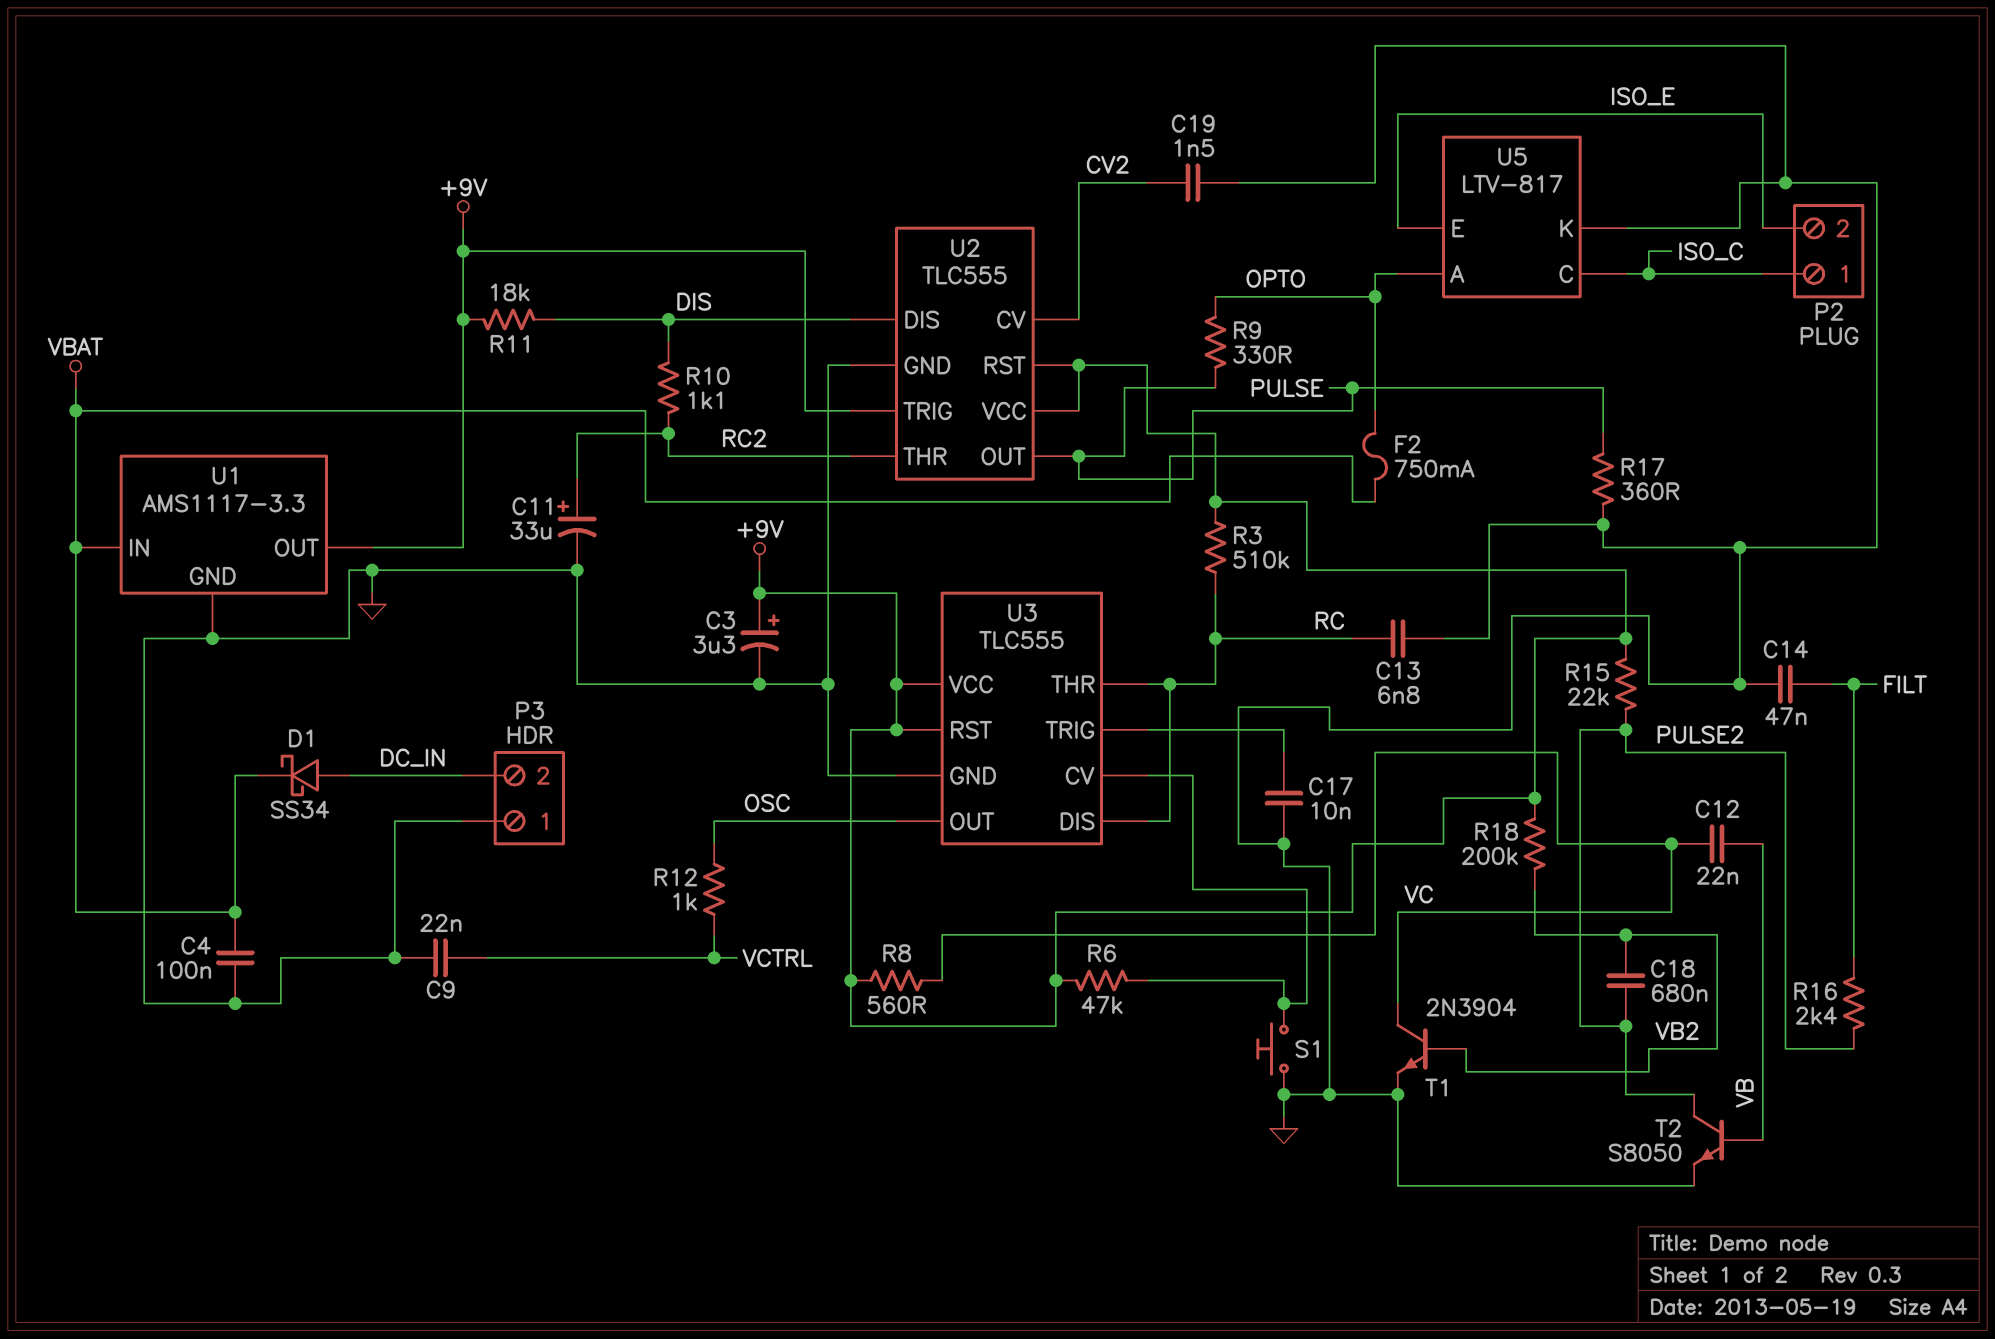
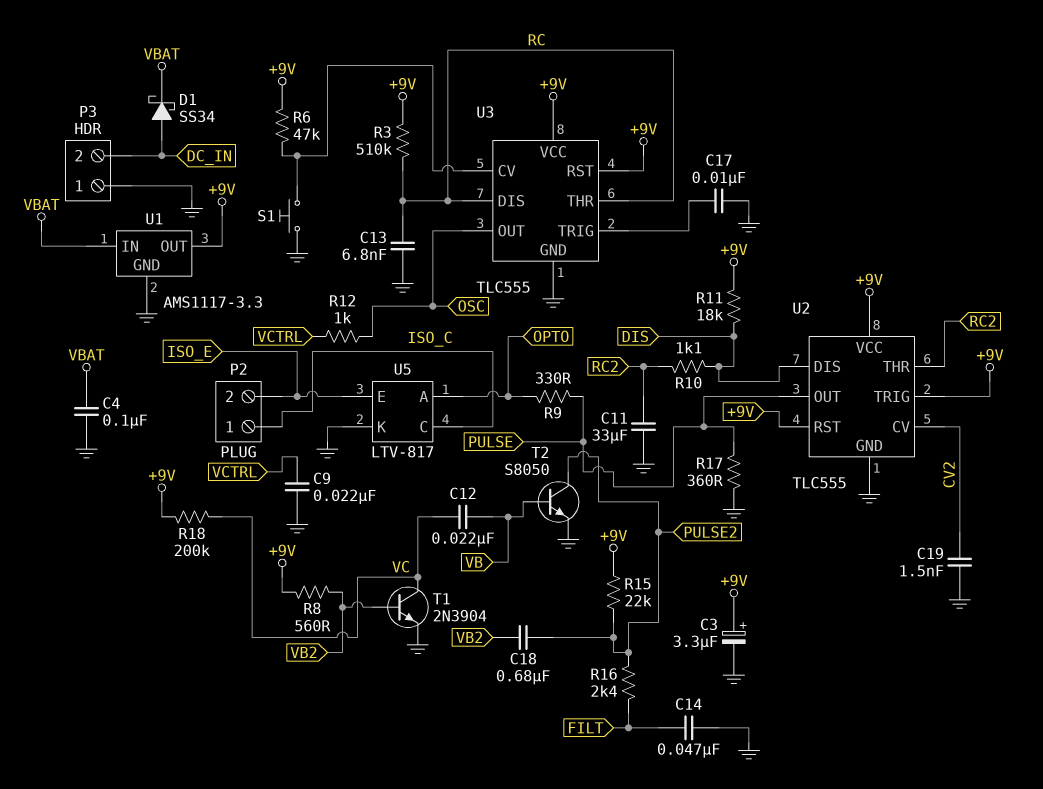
C11: 33uF (plus RC2, minus GND) -> 33uF (GND, RC2)
F2: 750mA (OPTO, VBAT) -> none
R8: 560 (+9V, VC) -> 560 (+9V, VB2)
R18: 200k (+9V, VB2) -> 200k (+9V, VC)

